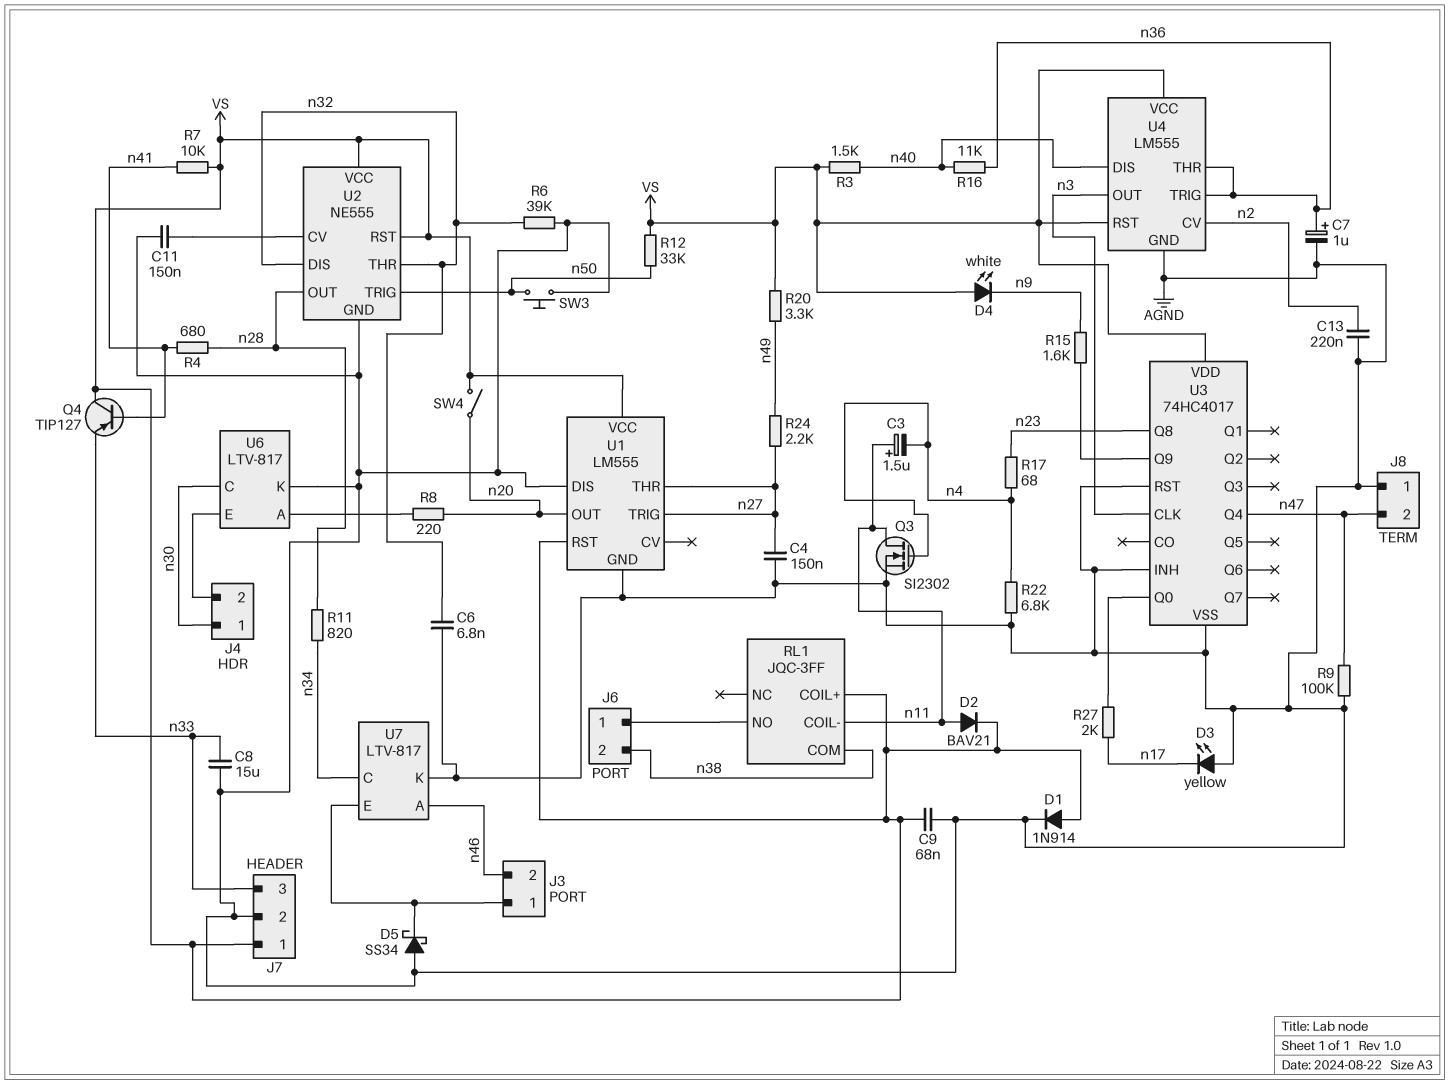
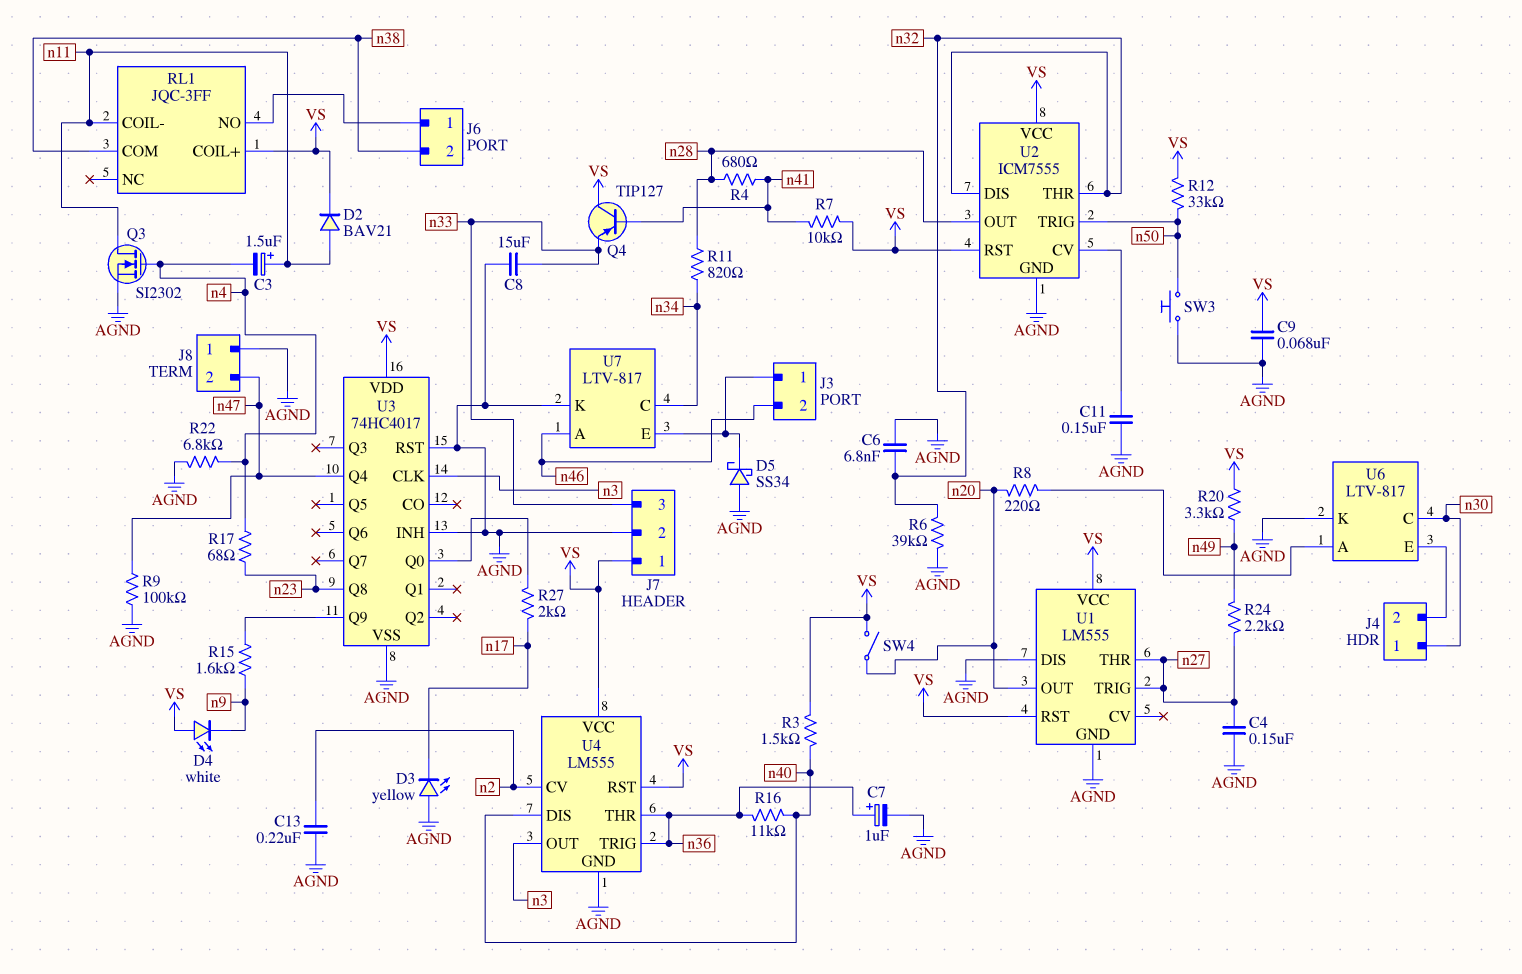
D1: diode 1N914 (A VS, K AGND) -> none
U2: NE555 -> ICM7555

